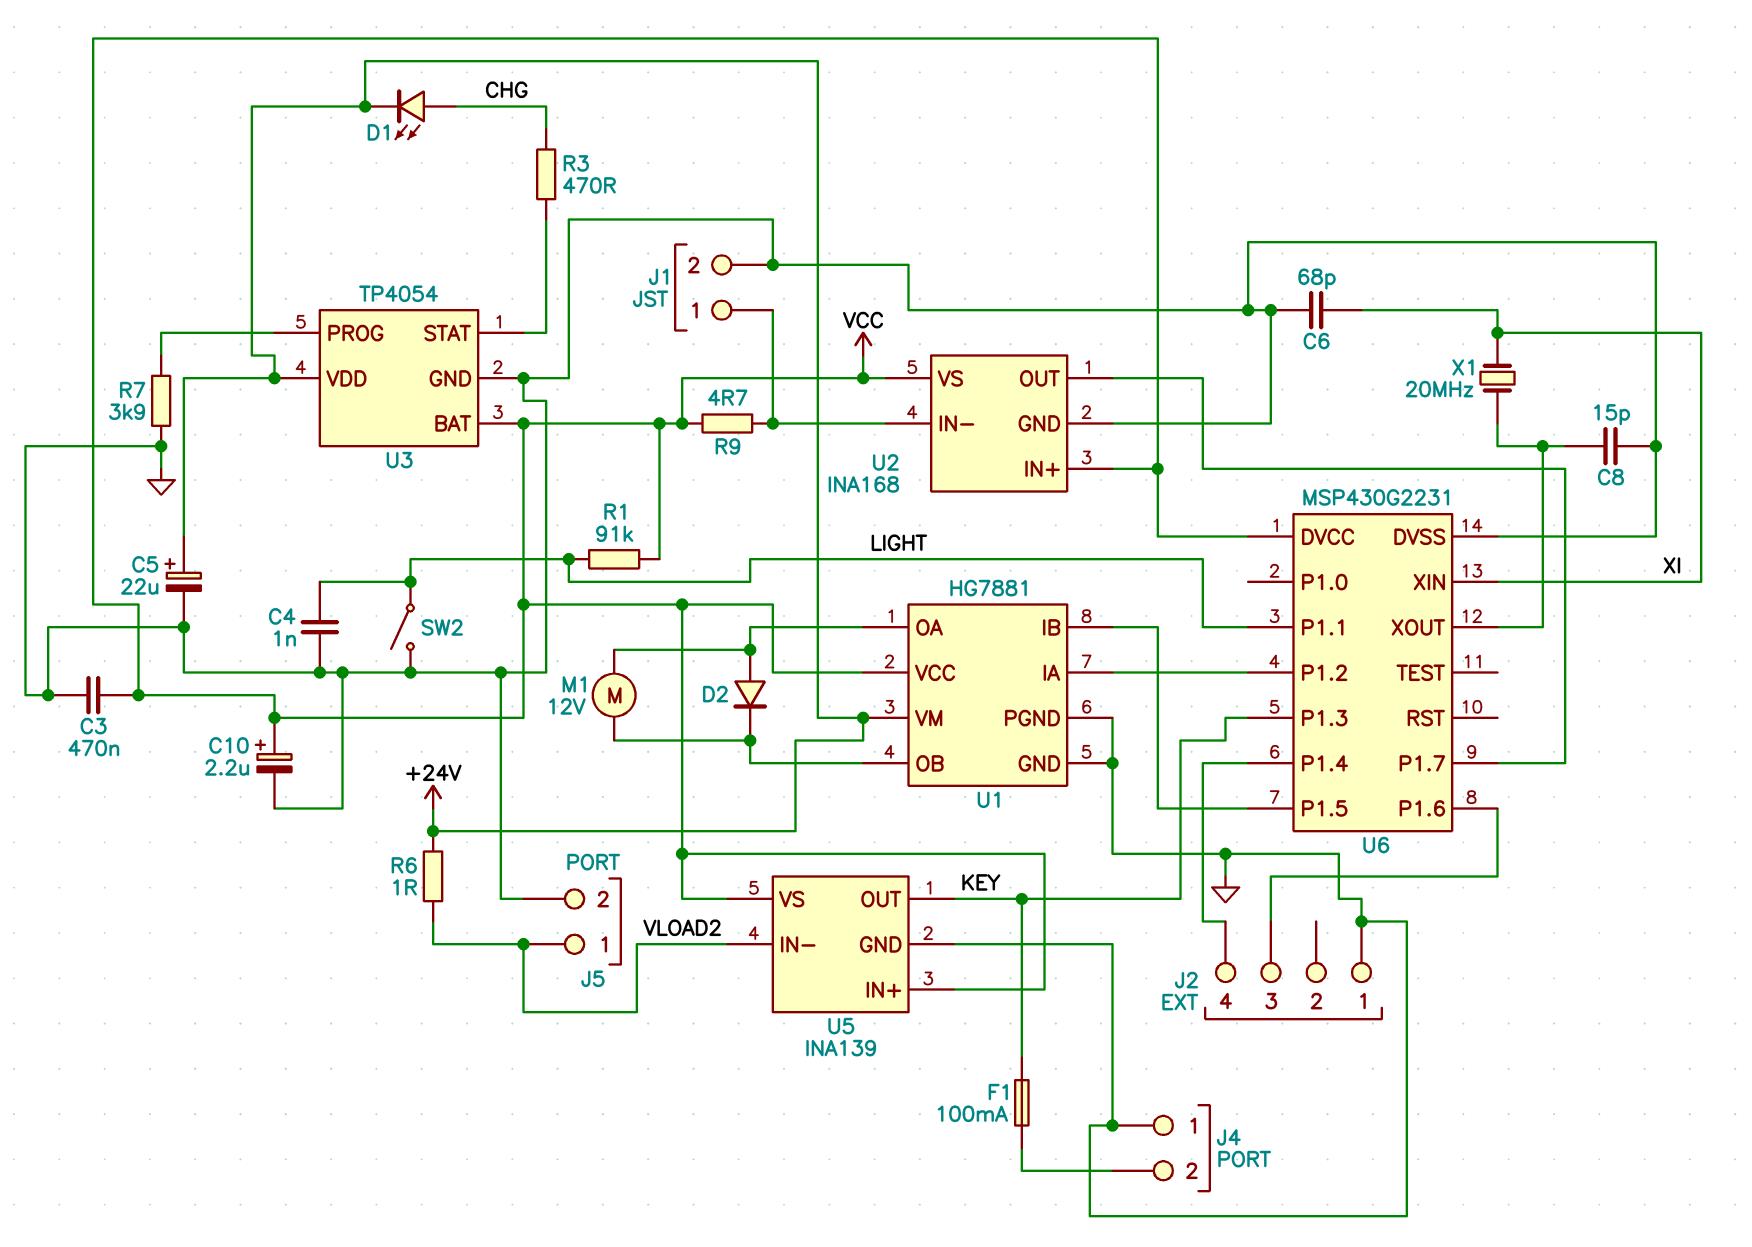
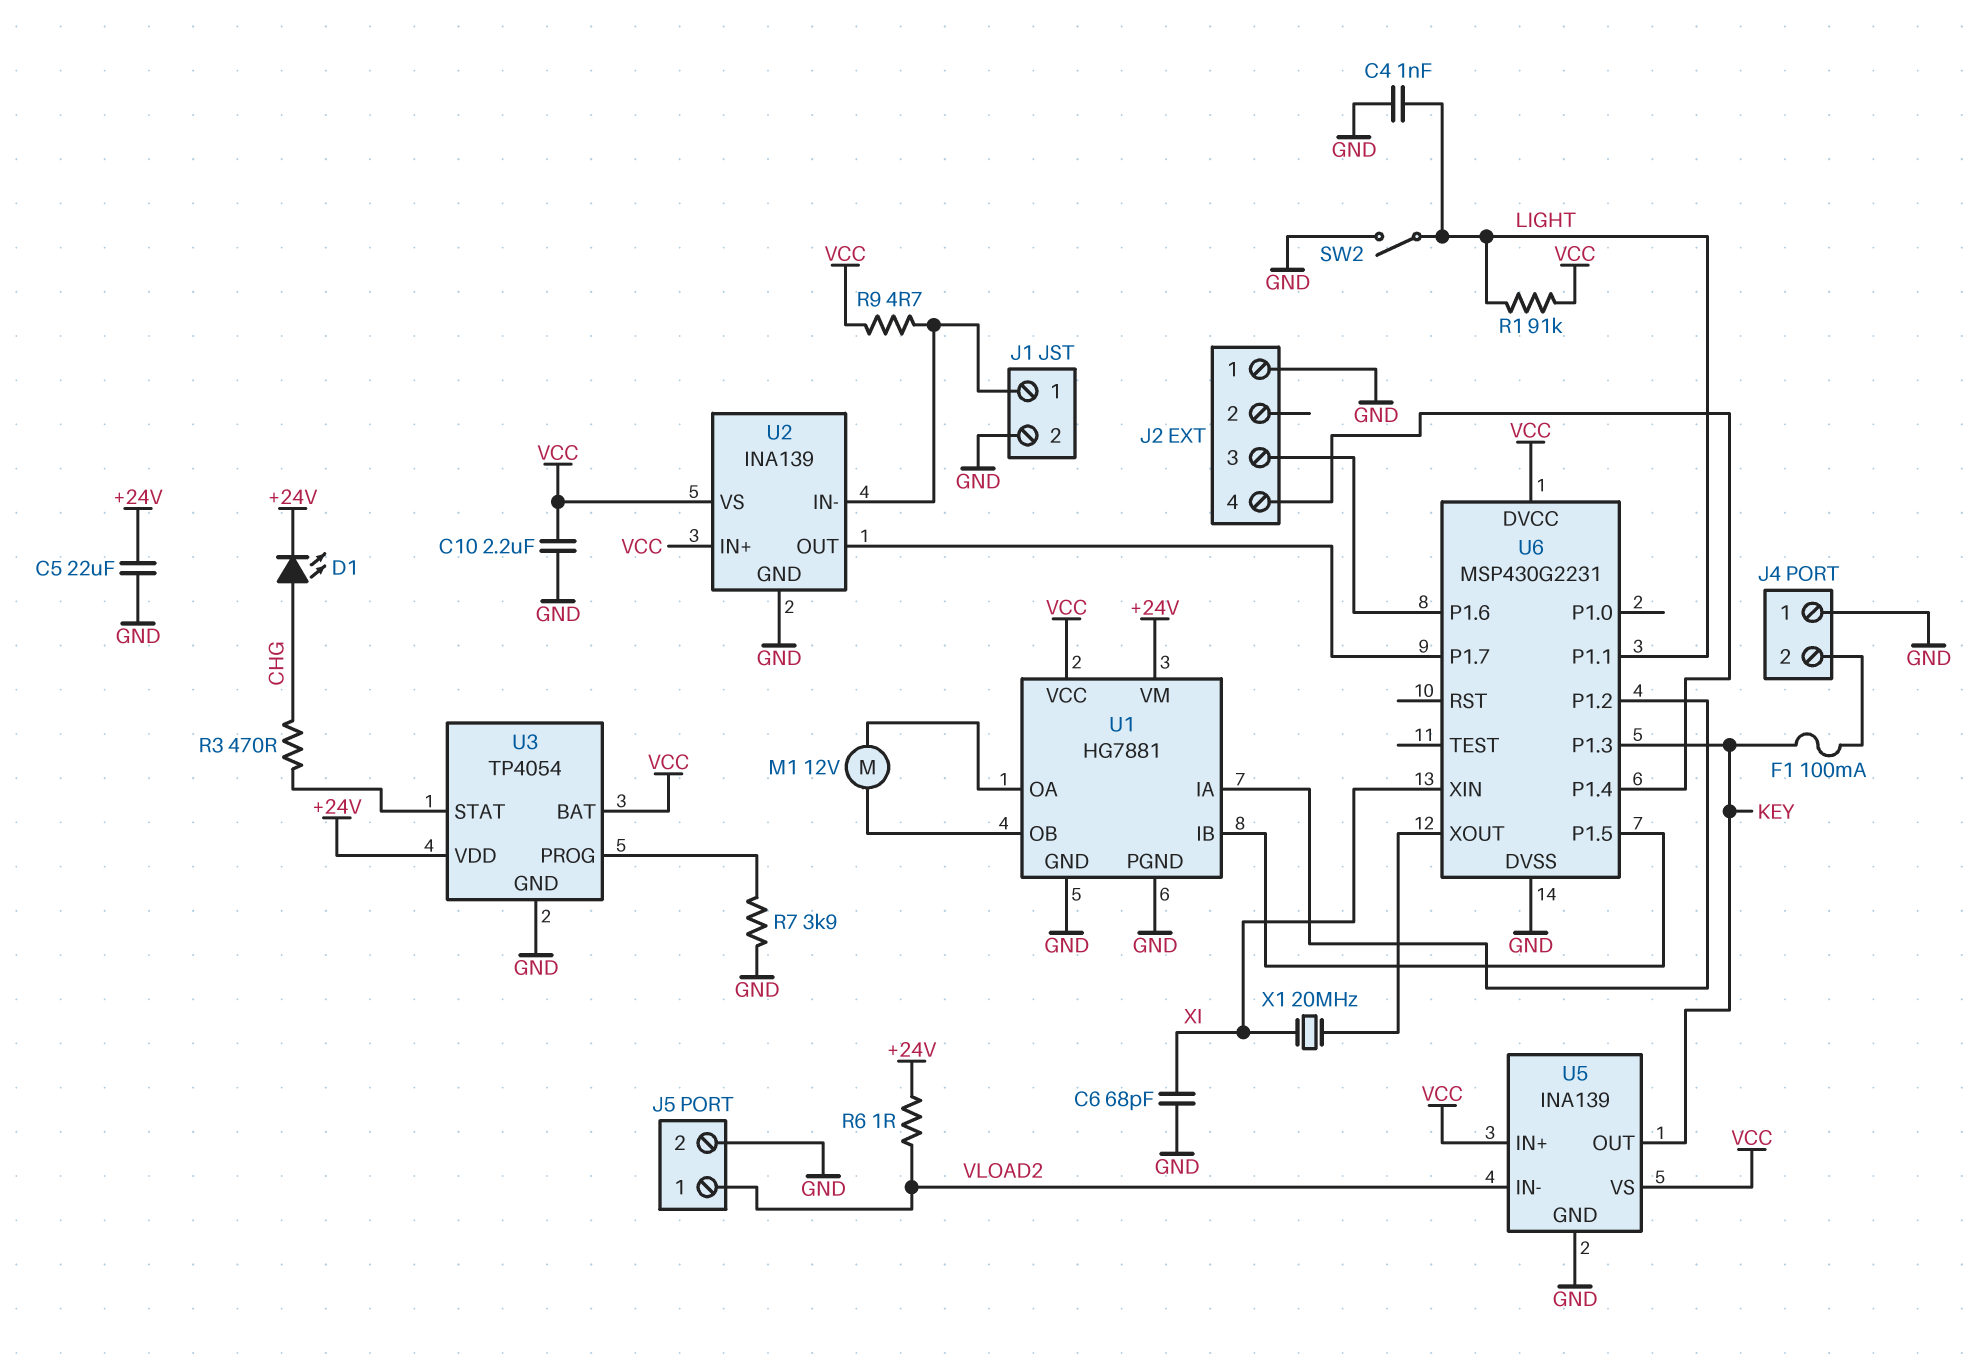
C3: 470nF (GND, VCC) -> none
C5: 22uF (plus +24V, minus GND) -> 22uF (+24V, GND)
C8: 15pF (GND, U6/XOUT) -> none
C10: 2.2uF (plus VCC, minus GND) -> 2.2uF (GND, VCC)
D2: diode (A U1/OA, K U1/OB) -> none
U2: INA168 -> INA139

